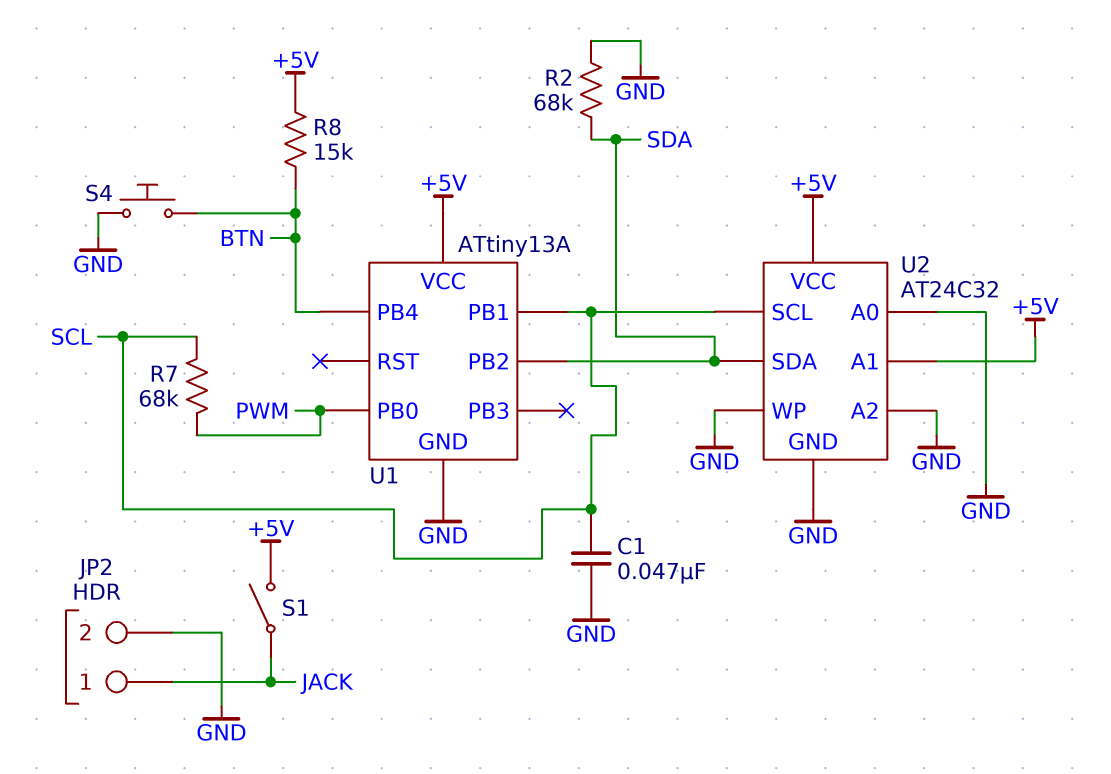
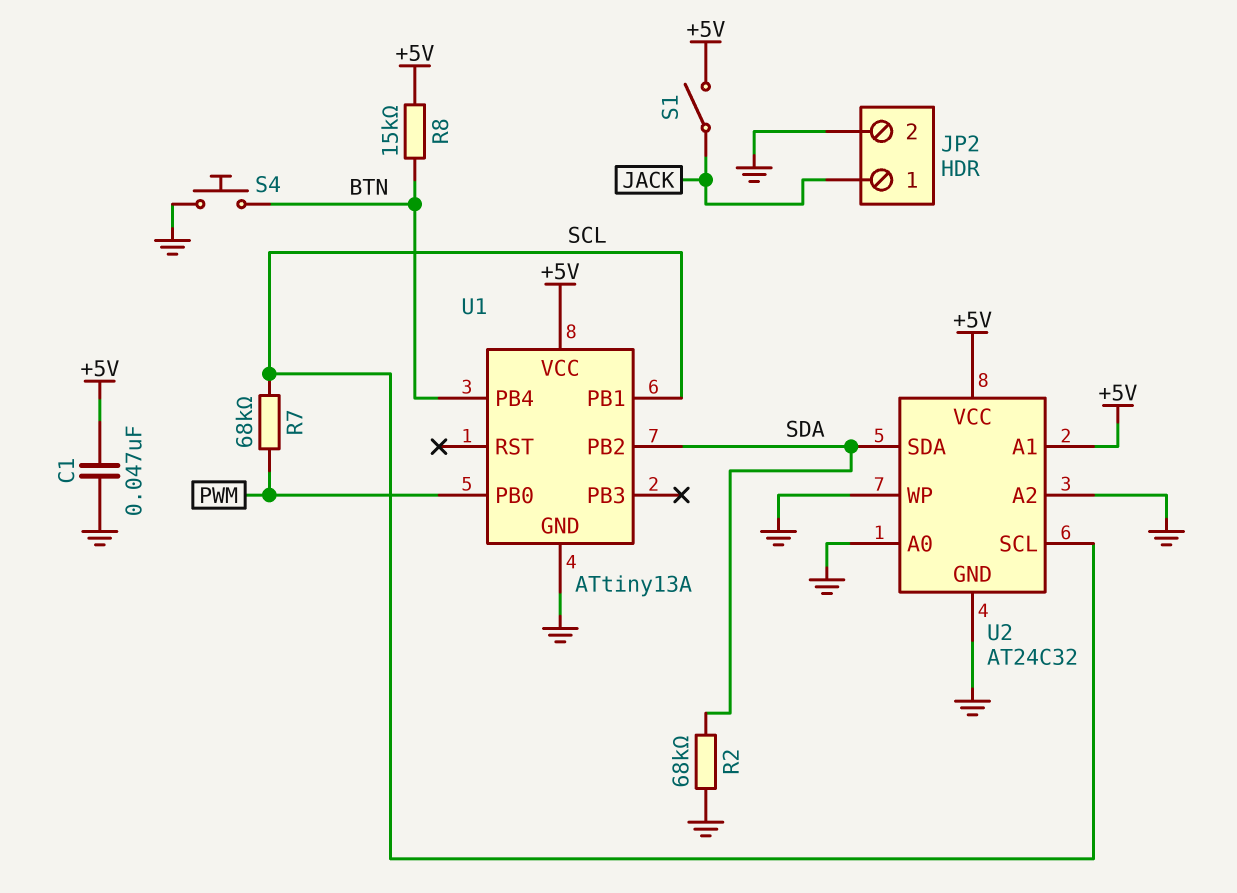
C1: 47nF (GND, SCL) -> 47nF (+5V, GND)

